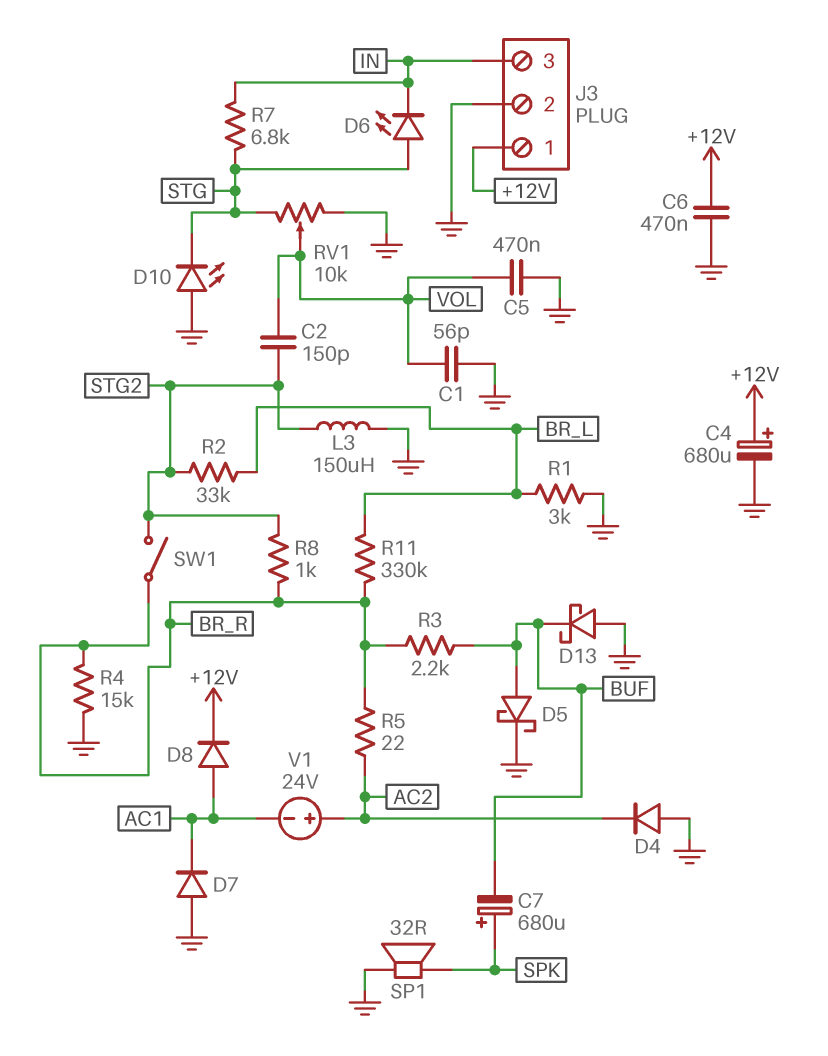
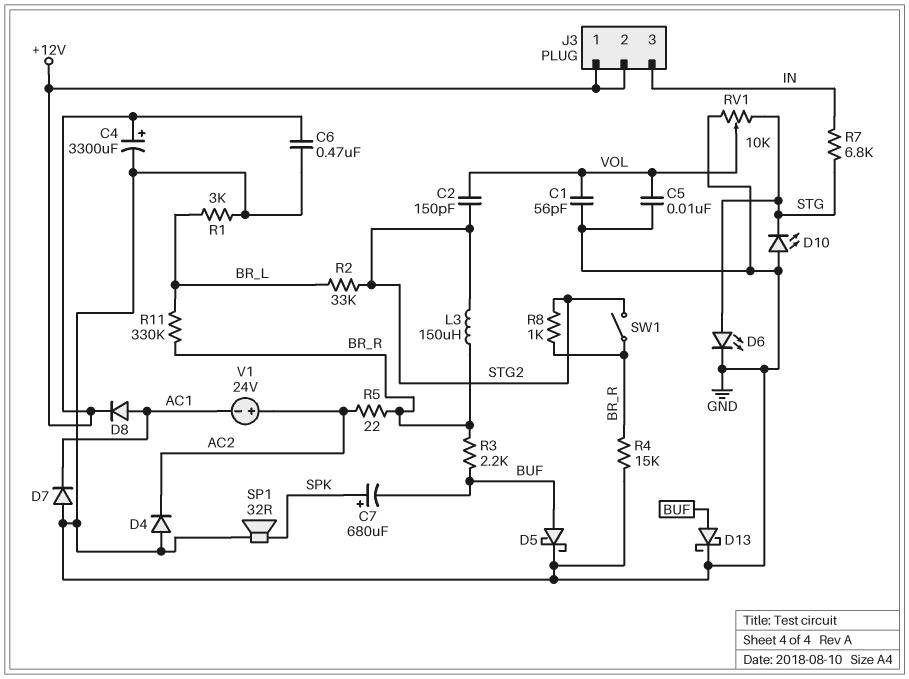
C4: 680uF (plus +12V, minus GND) -> 3300uF (plus +12V, minus GND)
C5: 470nF (GND, VOL) -> 10nF (GND, VOL)
D6: LED (A STG, K IN) -> LED (A STG, K GND)
D13: schottky (A GND, K BUF) -> schottky (A BUF, K GND)
J3 pin 2: GND -> +12V
L3: 150uH (GND, STG2) -> 150uH (BR_R, STG2)

